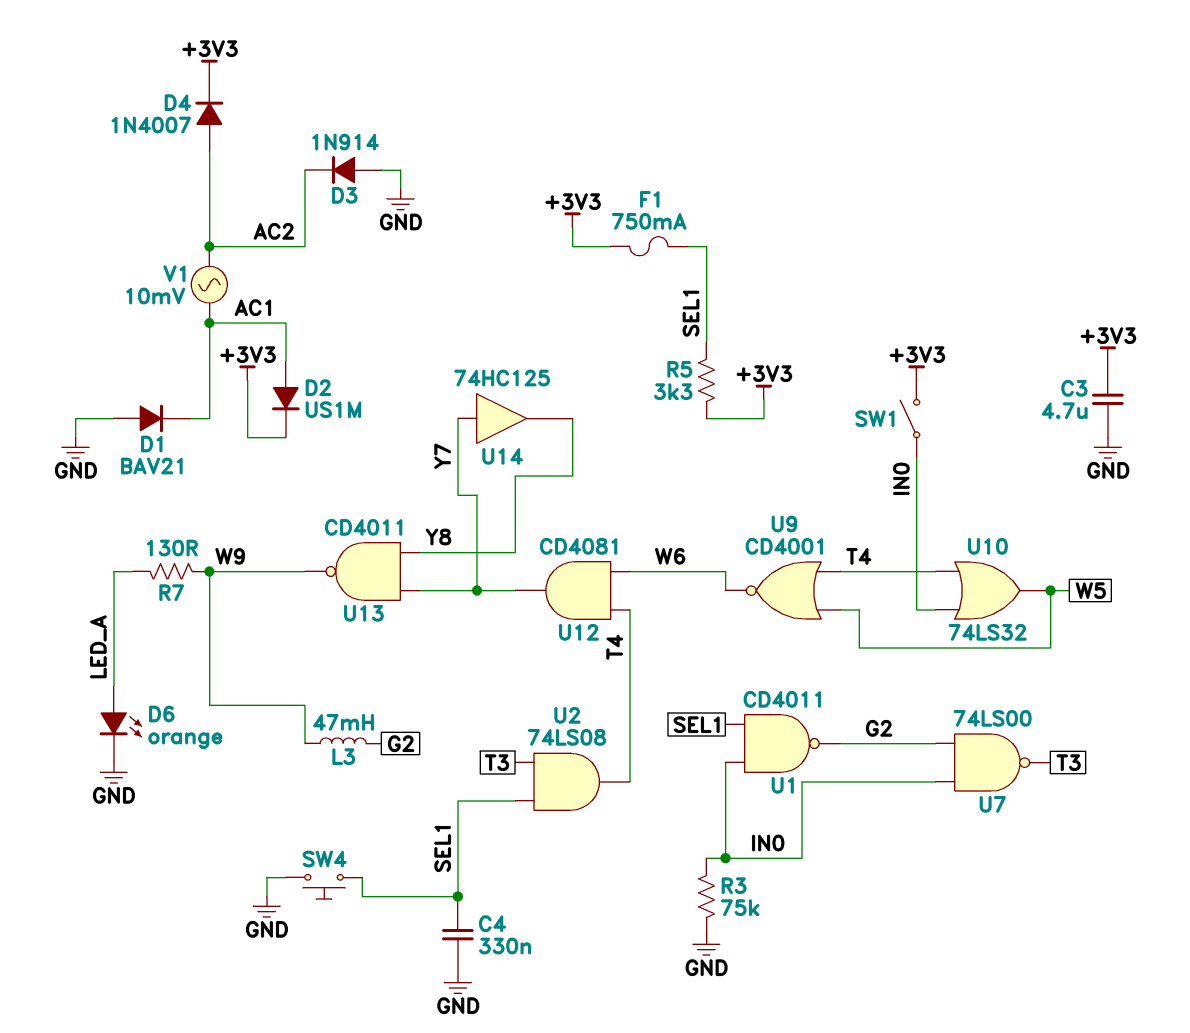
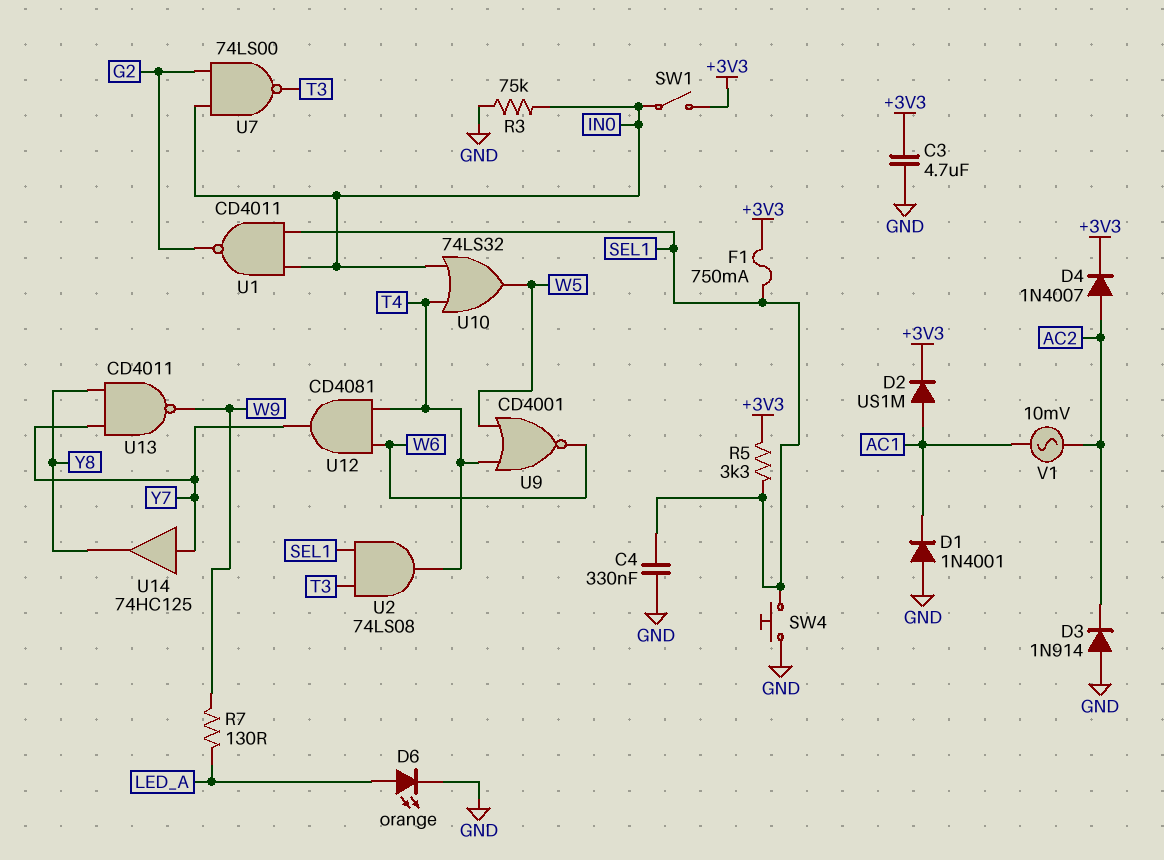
D1: diode BAV21 (A GND, K AC1) -> diode 1N4001 (A GND, K AC1)
L3: 47mH (G2, W9) -> none

